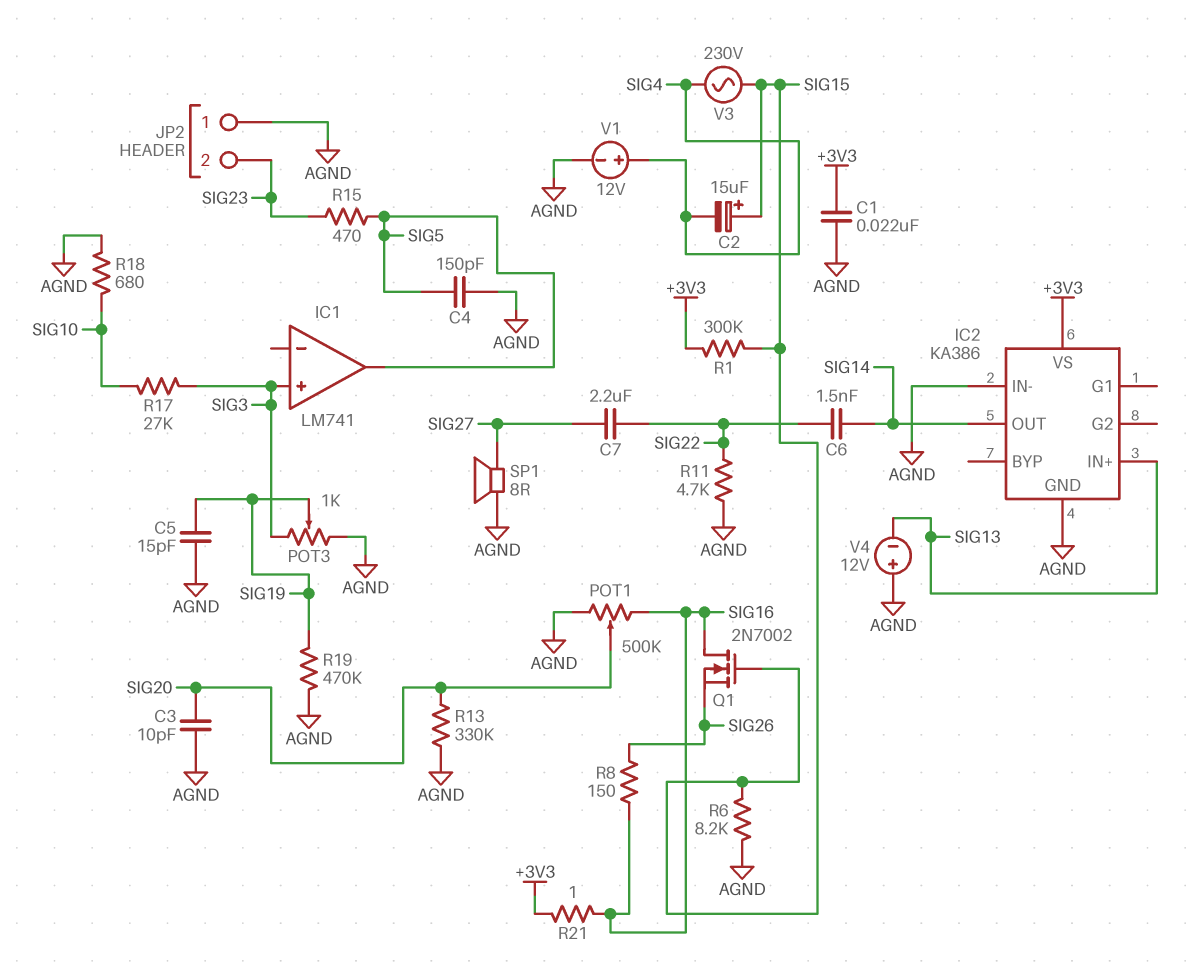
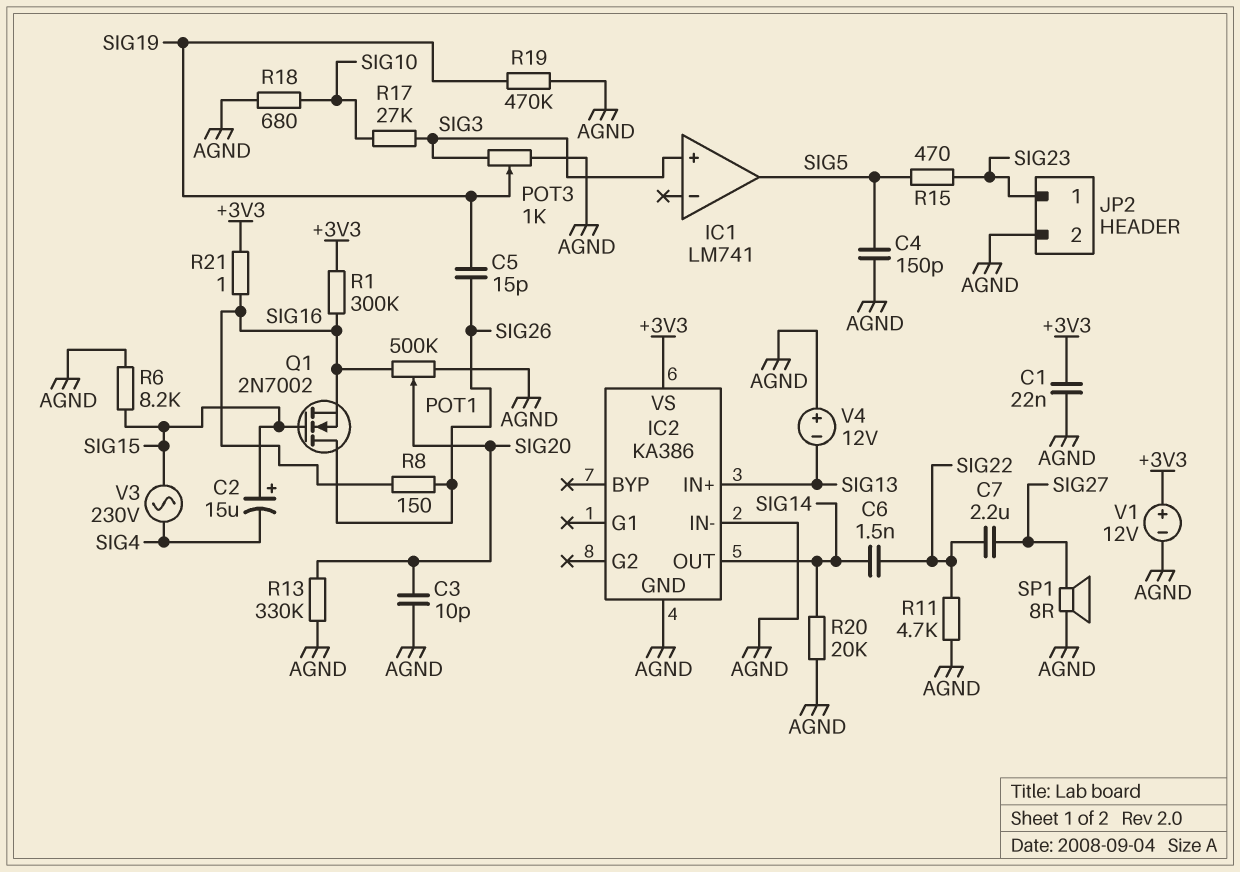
C5: 15pF (AGND, SIG19) -> 15pF (SIG19, SIG26)
JP2 pin 1: AGND -> SIG23
JP2 pin 2: SIG23 -> AGND
Q1: NMOS 2N7002 (G SIG15, D SIG16, S SIG26) -> NMOS 2N7002 (G SIG15, D SIG26, S SIG16)
R1: 300k (+3V3, SIG15) -> 300k (+3V3, SIG16)
R20: none -> 20k (AGND, SIG14)
V1: 12V (plus SIG4, minus AGND) -> 12V (plus +3V3, minus AGND)

